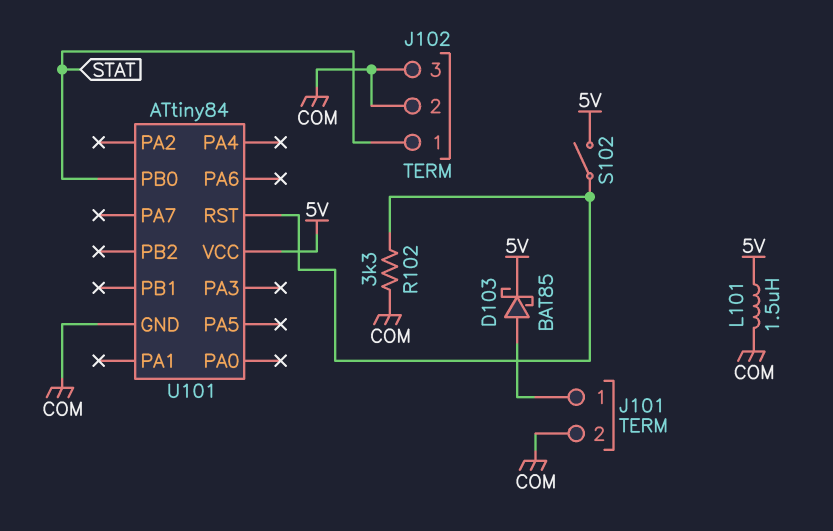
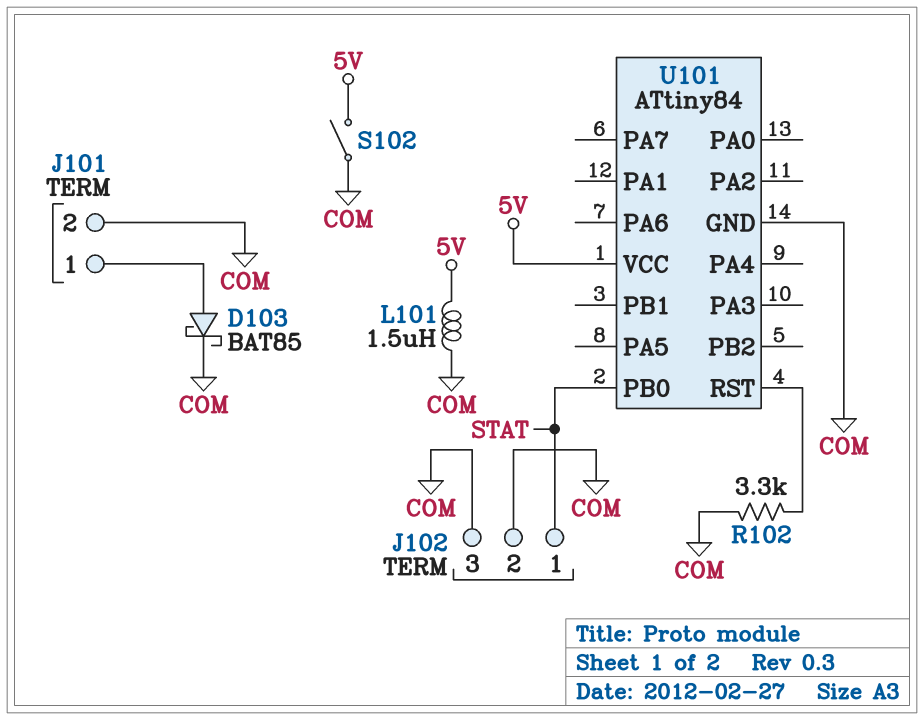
D103: schottky BAT85 (A J101/1, K 5V) -> schottky BAT85 (A J101/1, K COM)
S102: switch (5V, U101/RST) -> switch (5V, COM)

